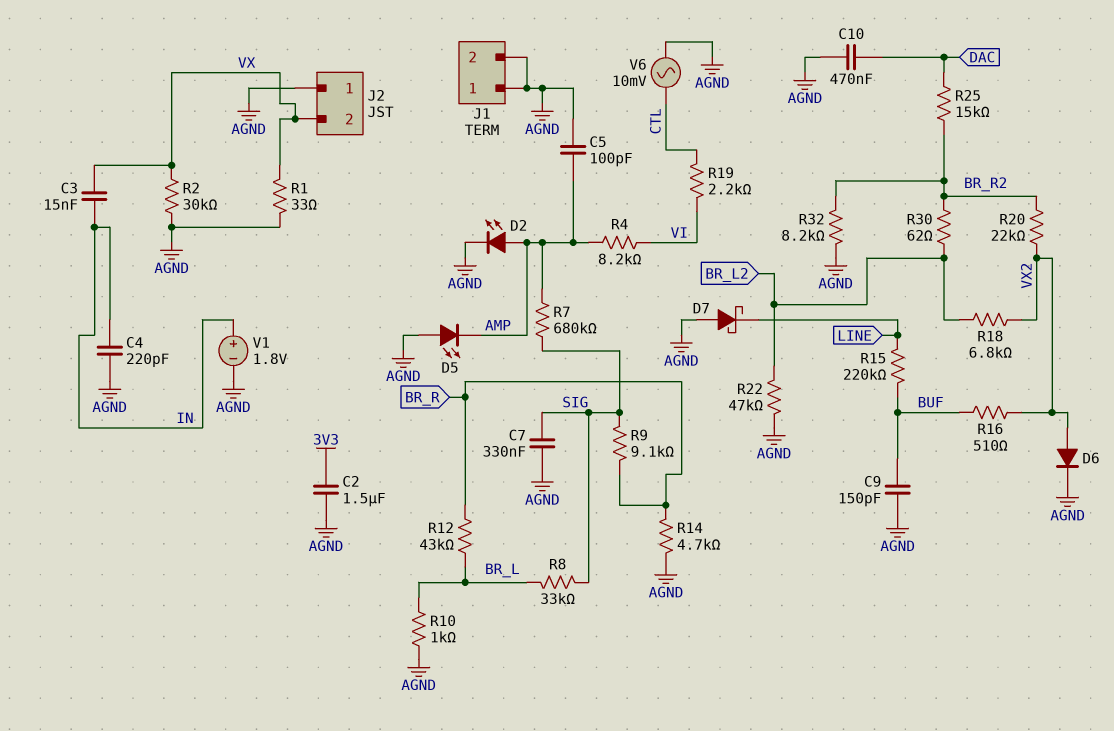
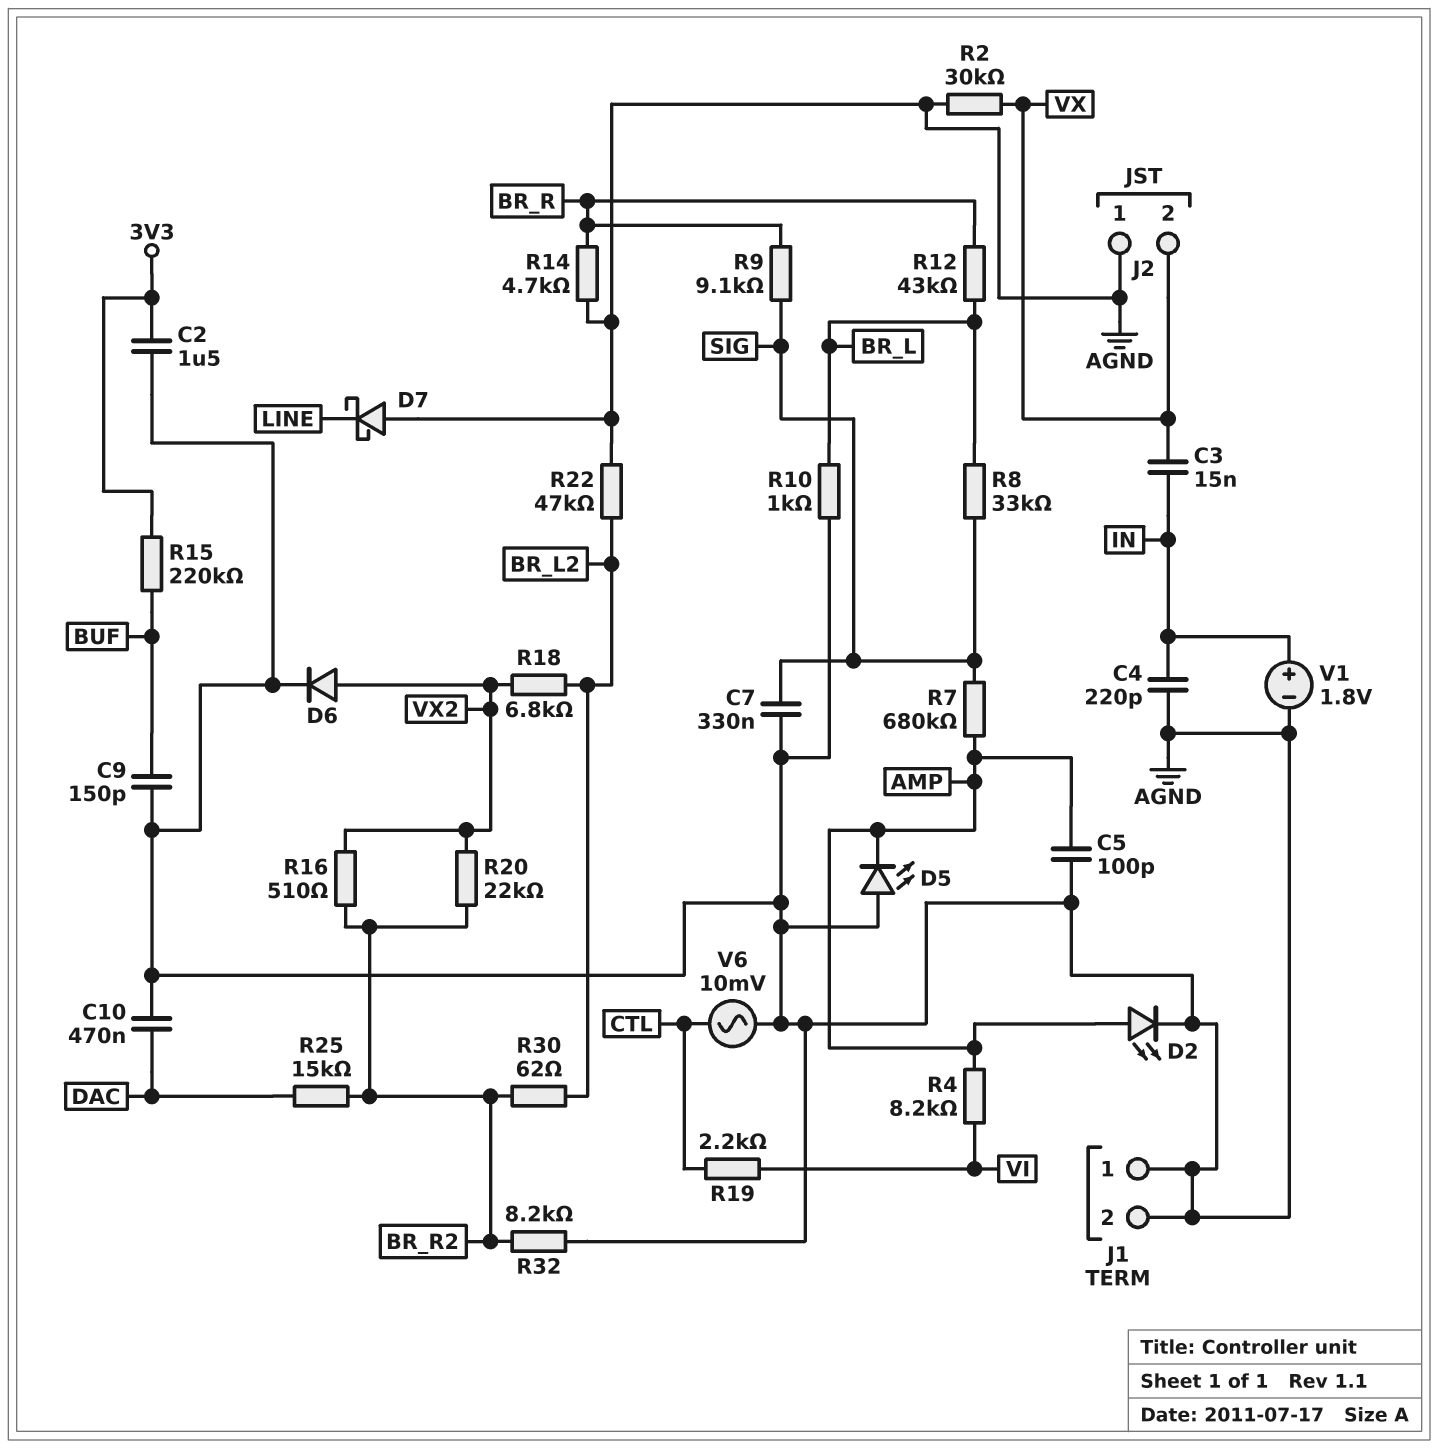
R1: 33 (AGND, VX) -> none
R15: 220k (BUF, LINE) -> 220k (3V3, BUF)
R16: 510 (BUF, VX2) -> 510 (BR_R2, VX2)

